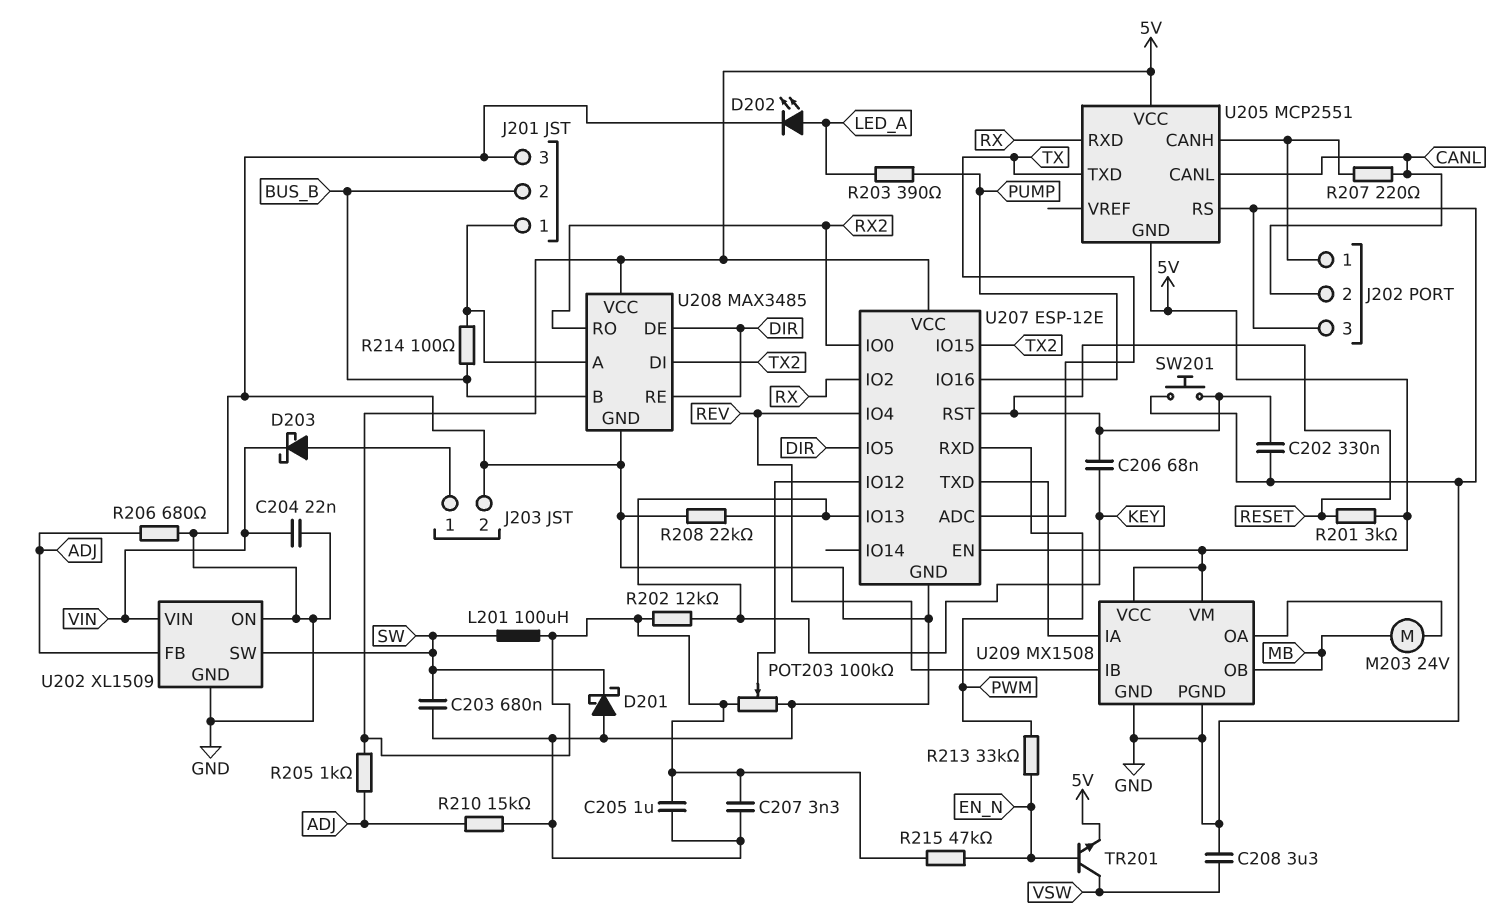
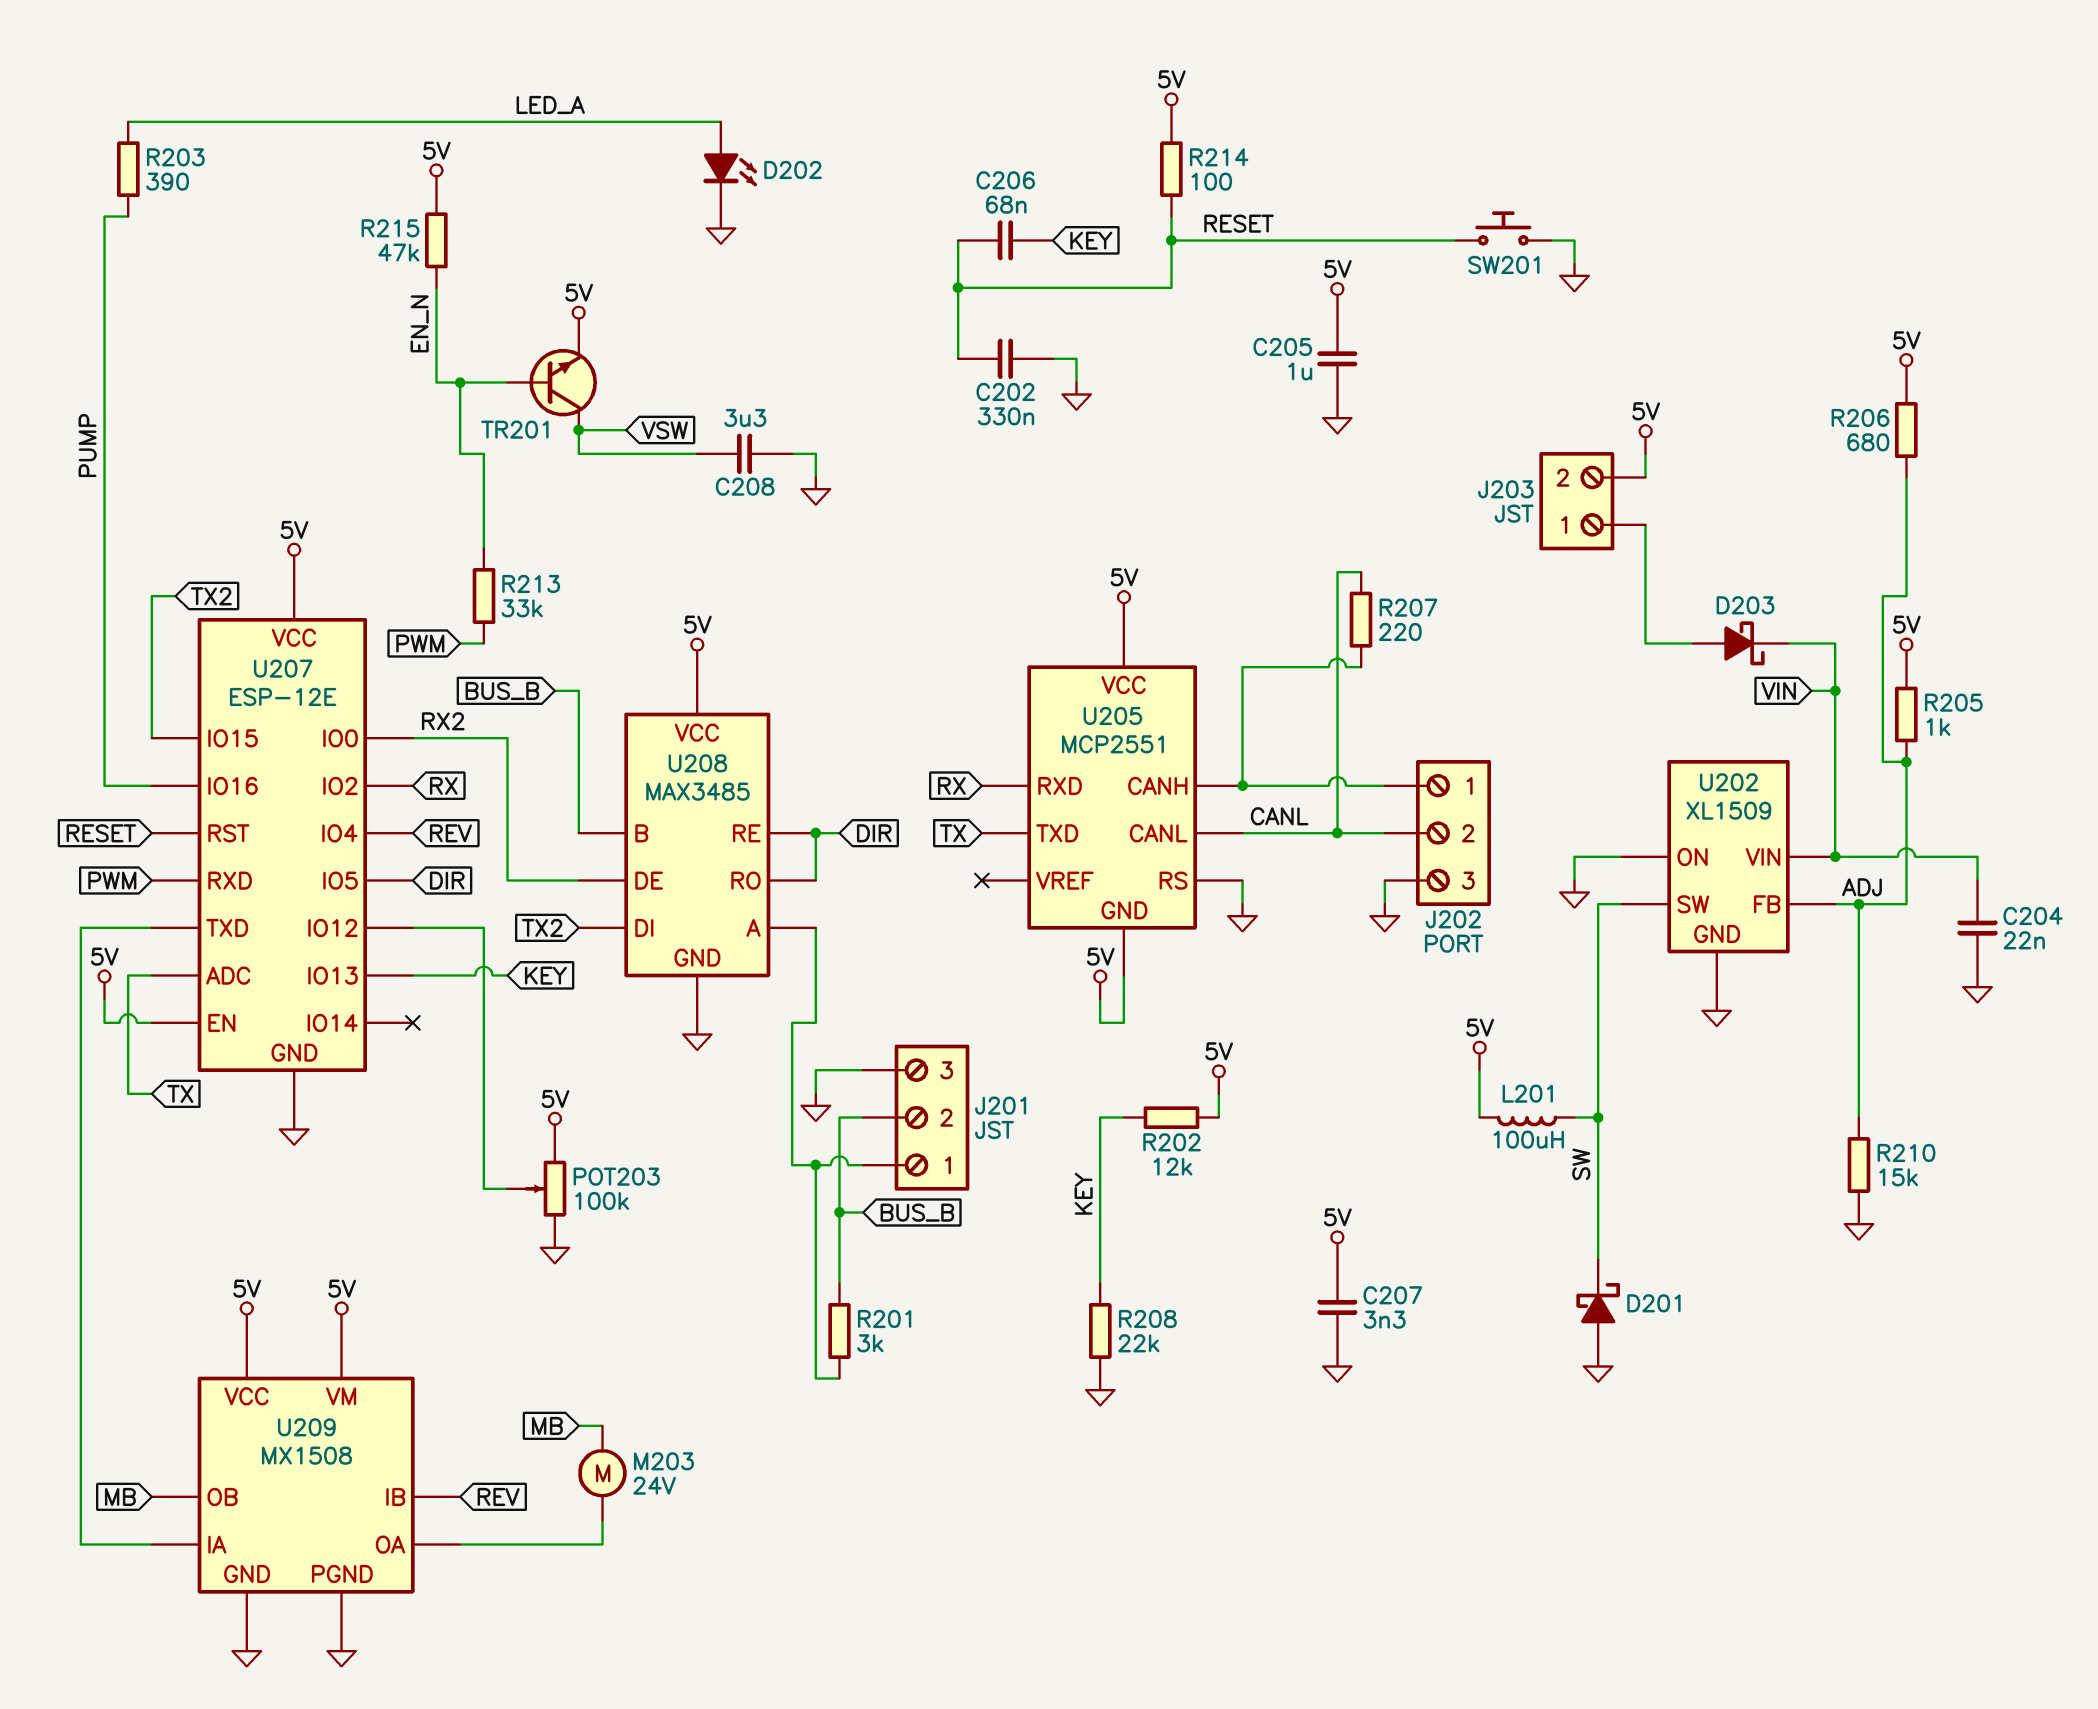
C203: 680nF (GND, SW) -> none
J203 pin 2: GND -> 5V
R201: 3k (5V, RESET) -> 3k (BUS_B, J201/1)
R206: 680 (ADJ, GND) -> 680 (5V, ADJ)
R214: 100 (BUS_B, J201/1) -> 100 (5V, RESET)
U208 pin DE: DIR -> RX2
U208 pin RO: RX2 -> DIR

